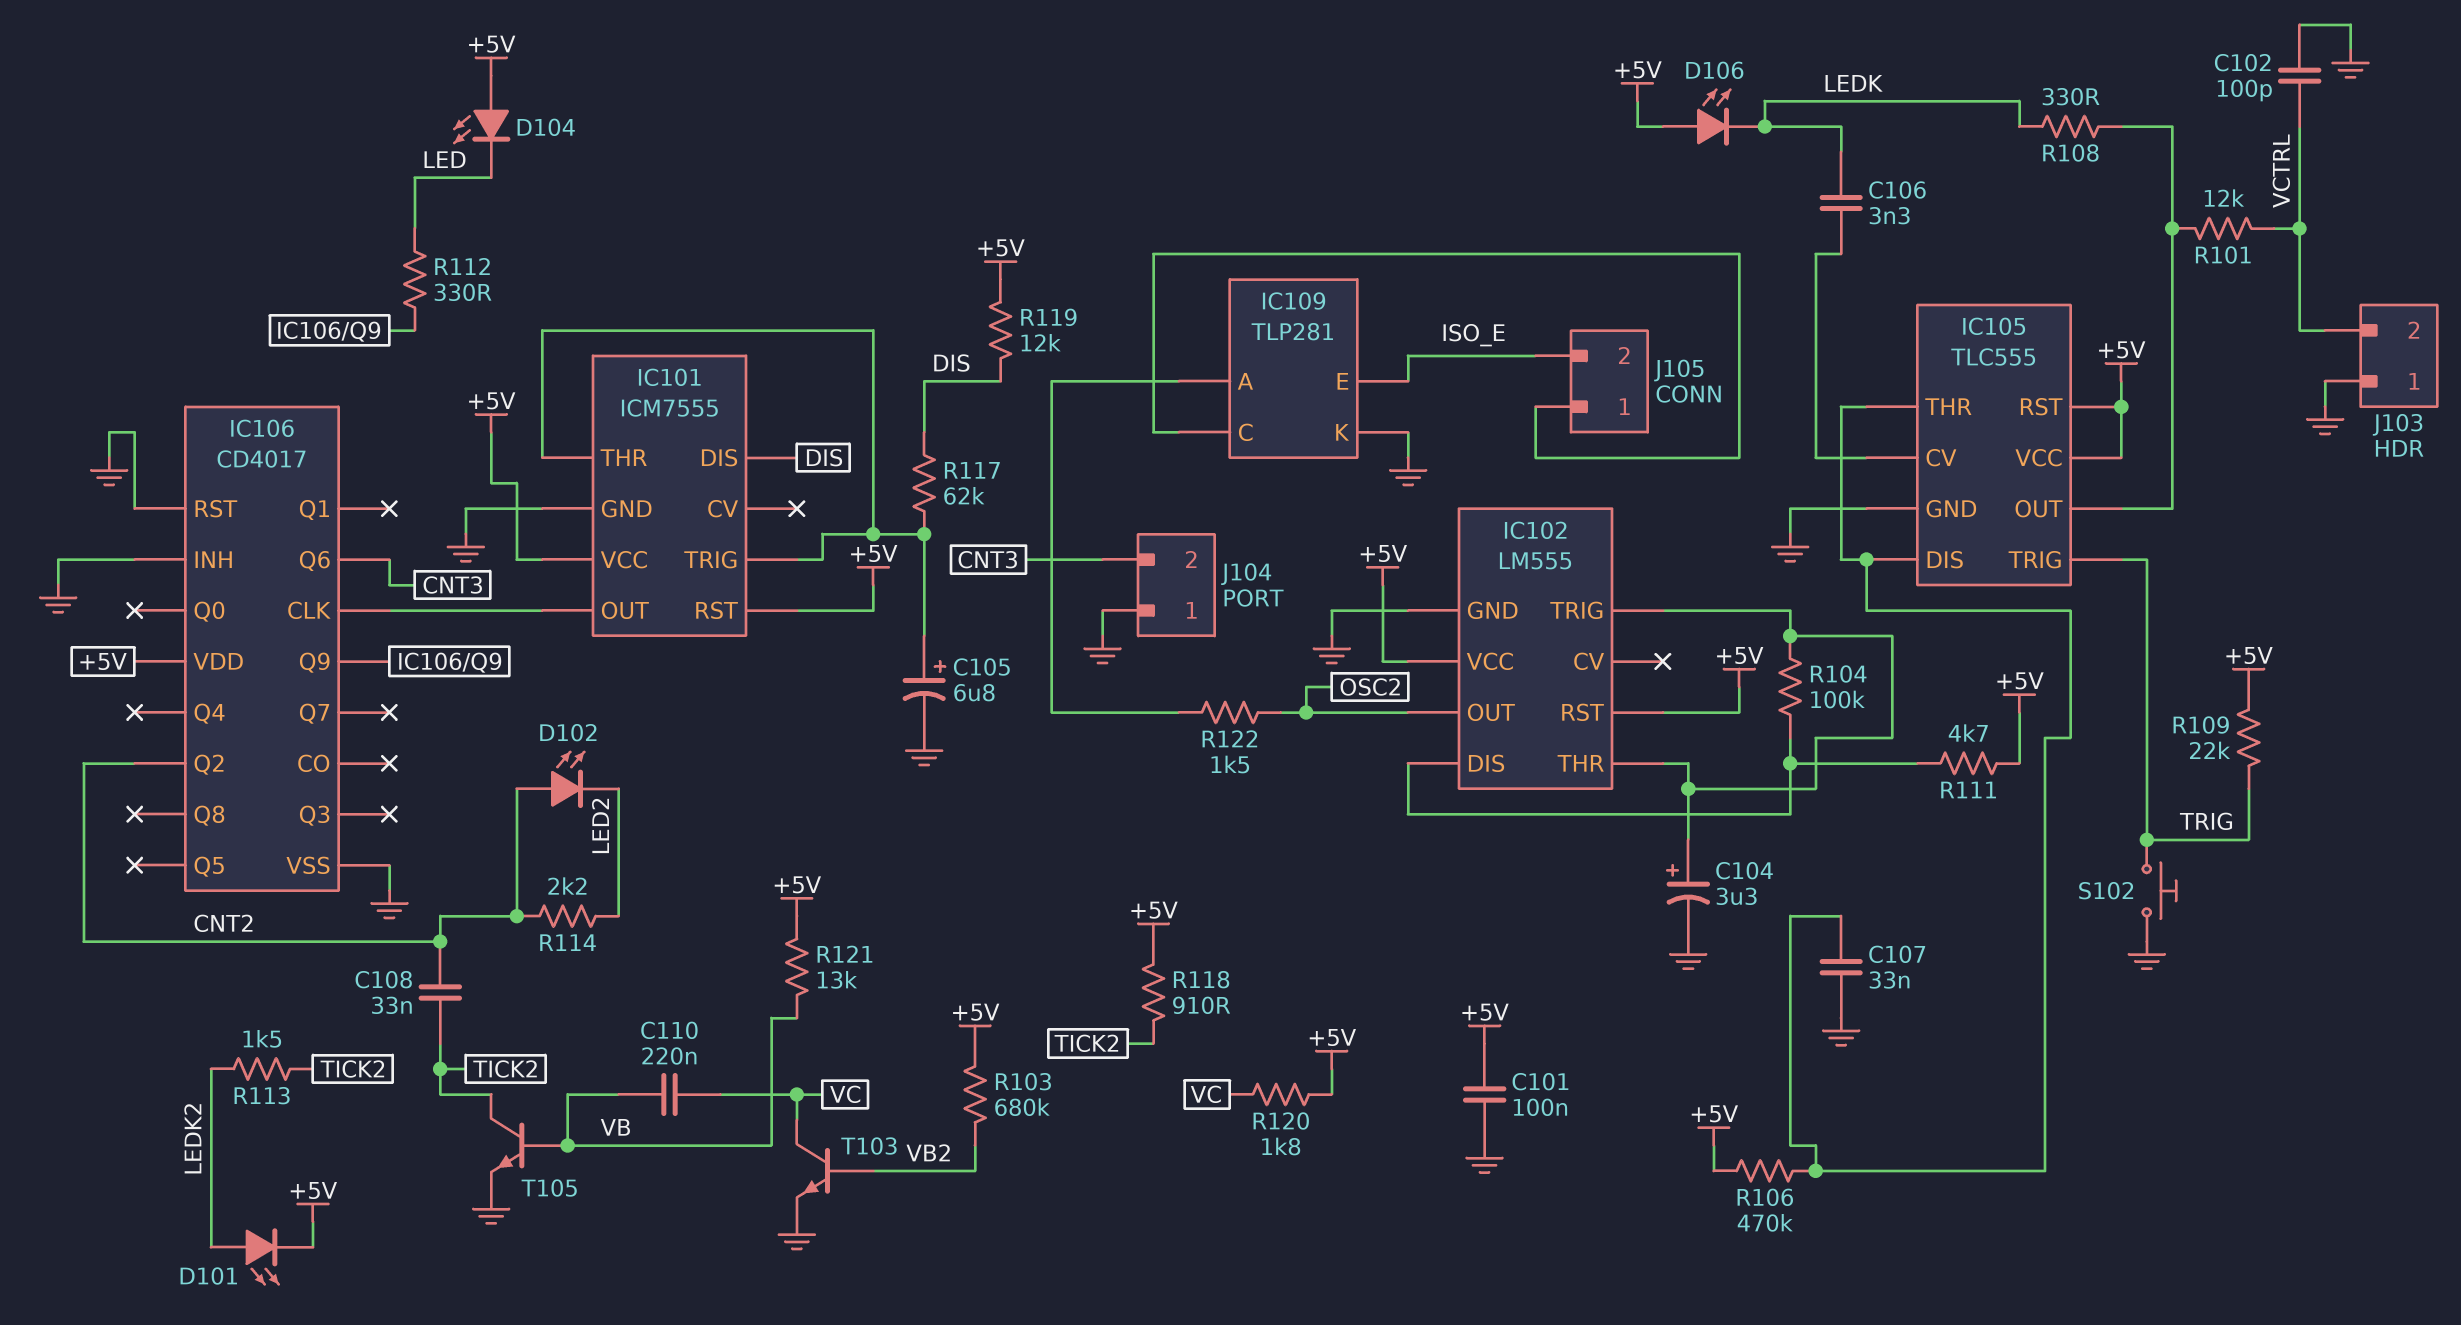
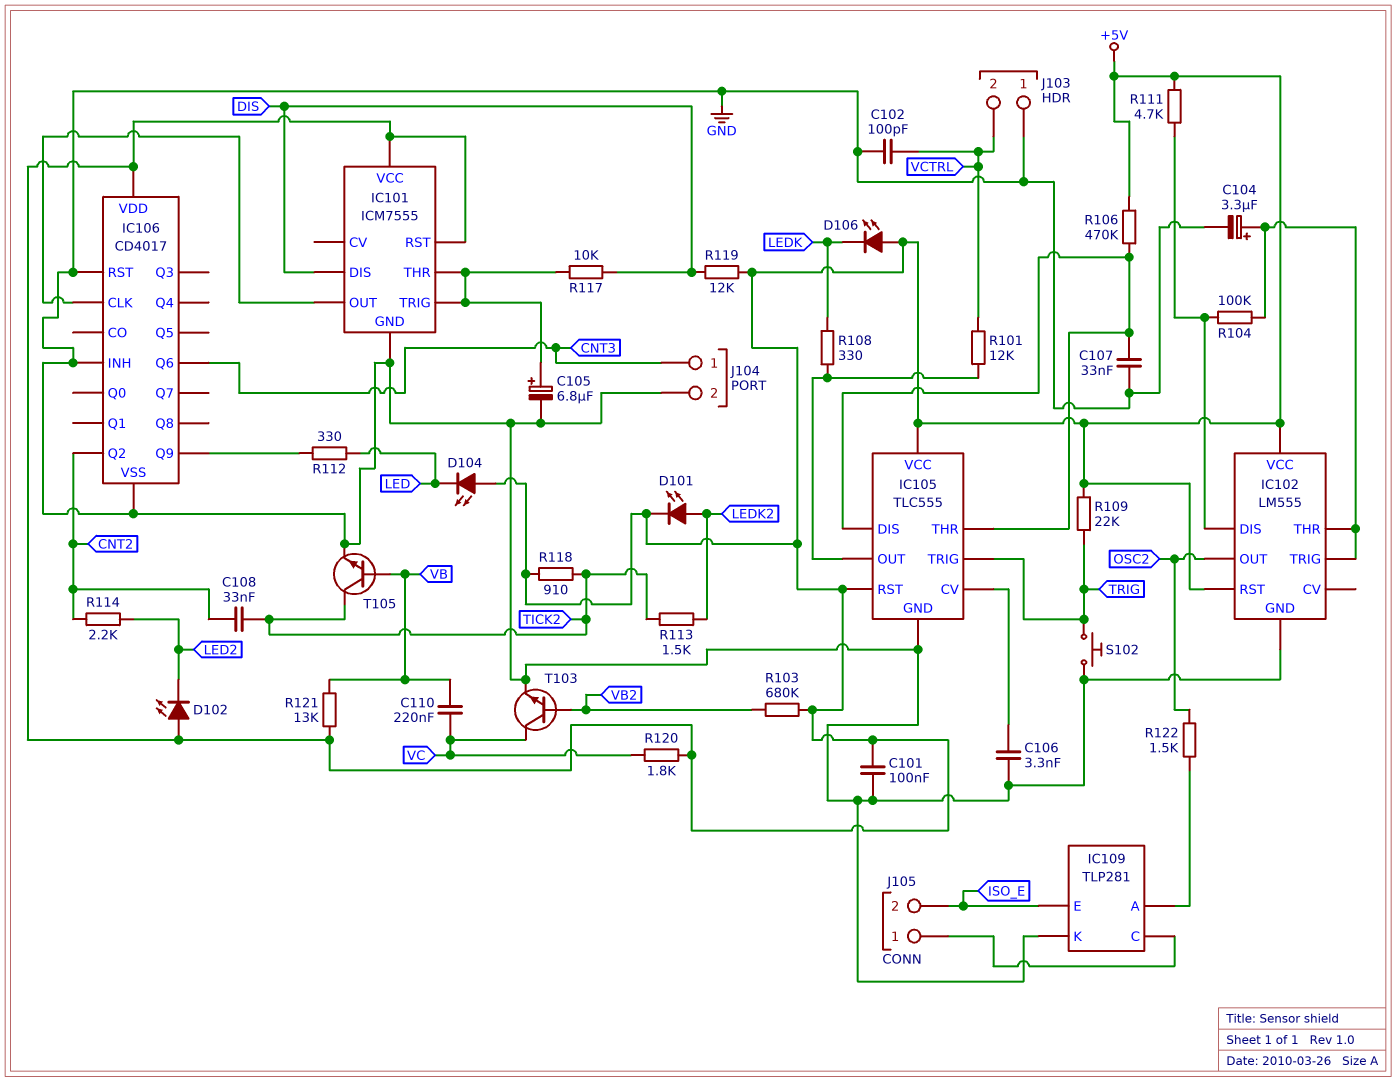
C106: 3.3nF (IC105/CV, LEDK) -> 3.3nF (GND, IC105/CV)
D102: LED (A CNT2, K LED2) -> LED (A +5V, K LED2)
J104 pin 1: GND -> CNT3
J104 pin 2: CNT3 -> GND
R117: 62k (DIS, IC101/THR) -> 10k (DIS, IC101/THR)

